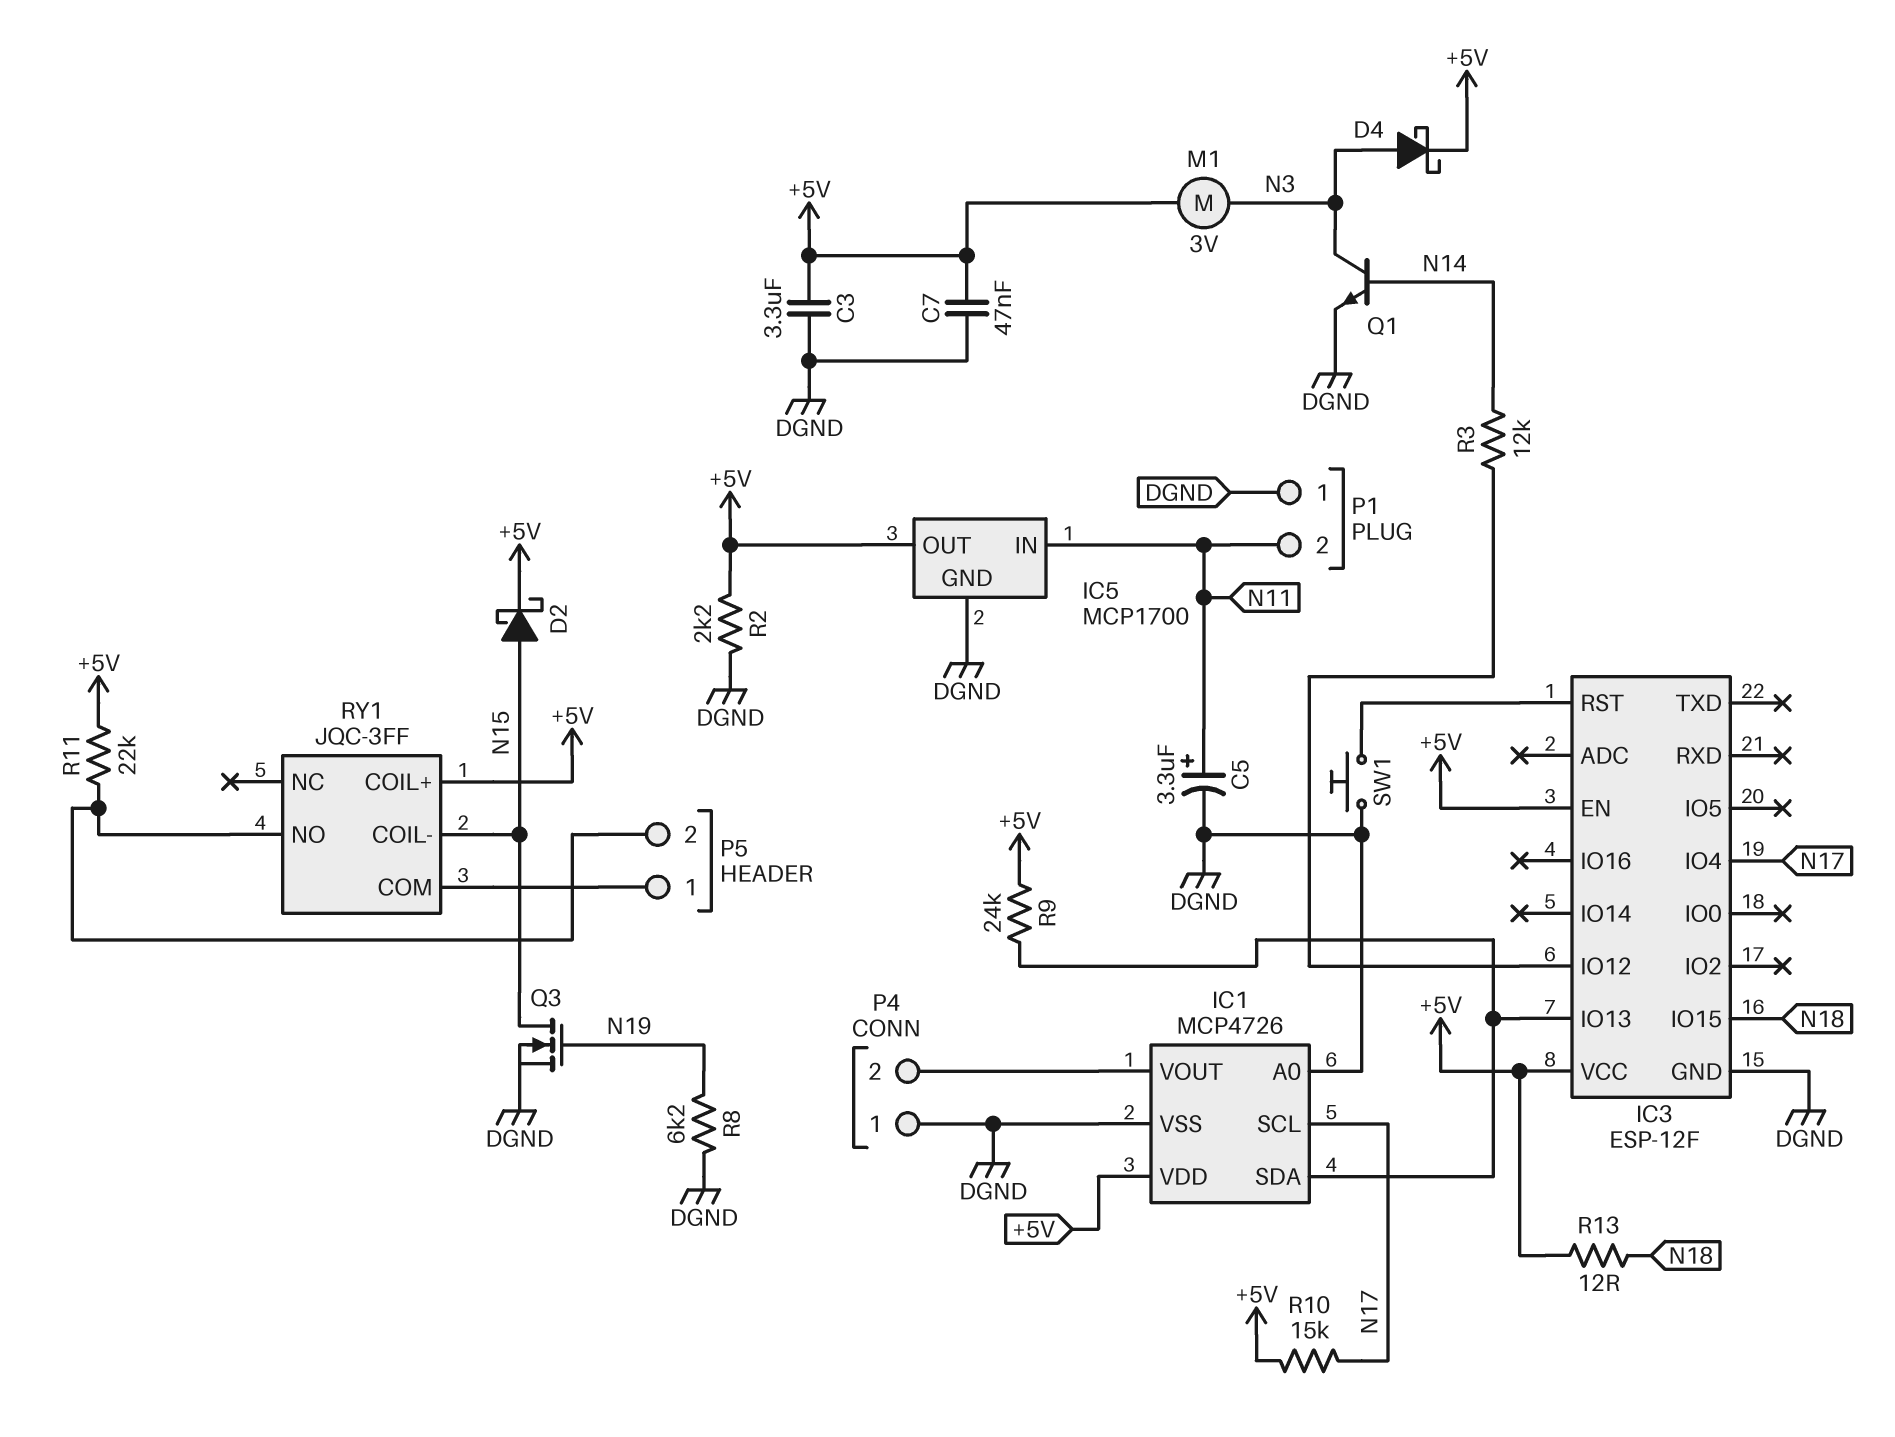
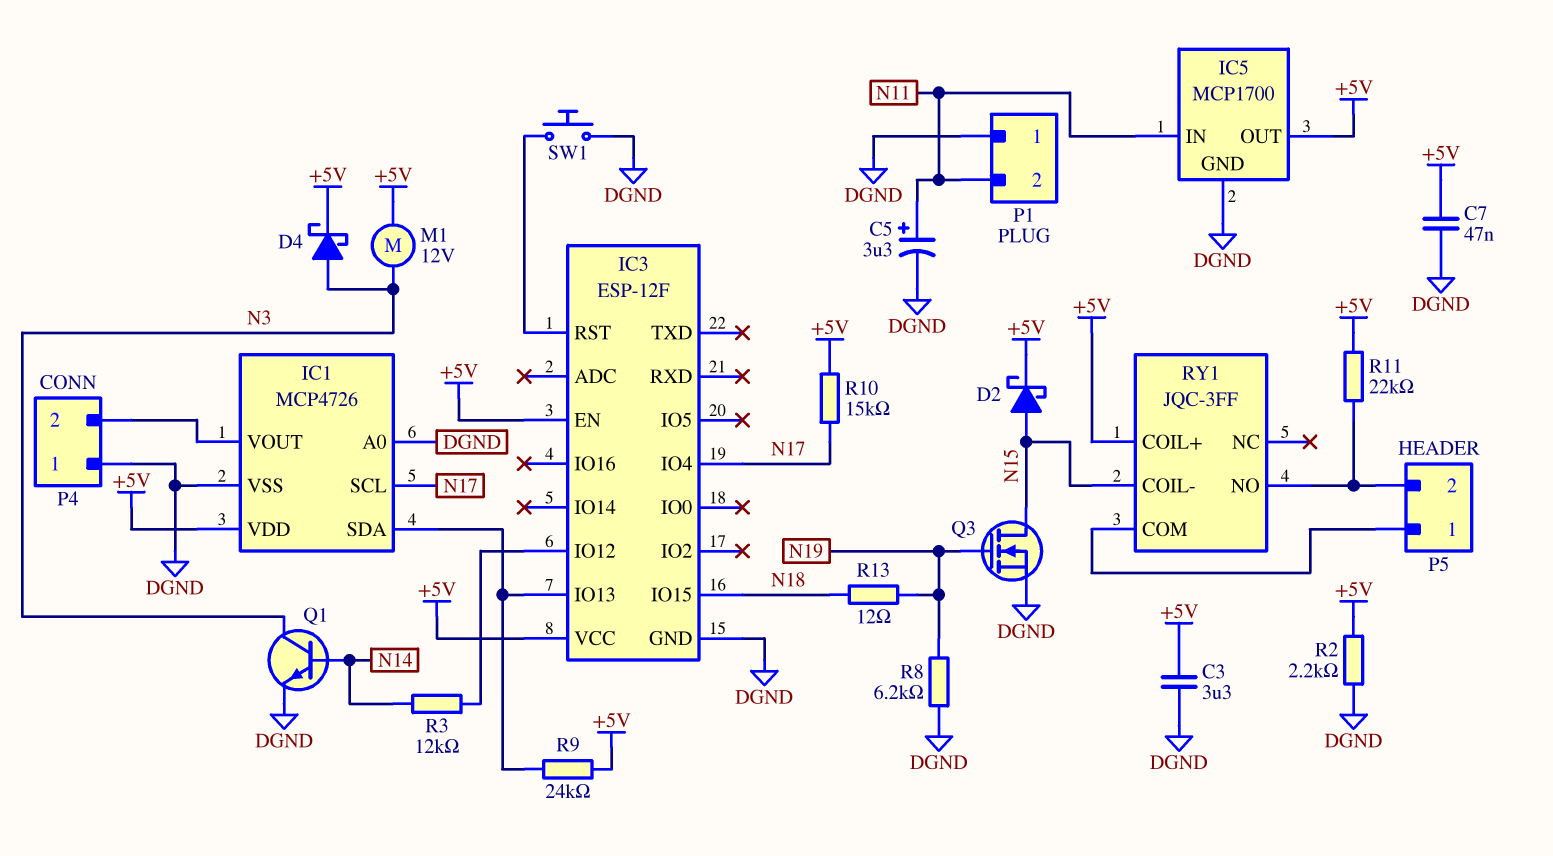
M1: motor 3V (+5V, N3) -> motor 12V (+5V, N3)
R13: 12 (+5V, N18) -> 12 (N18, N19)

